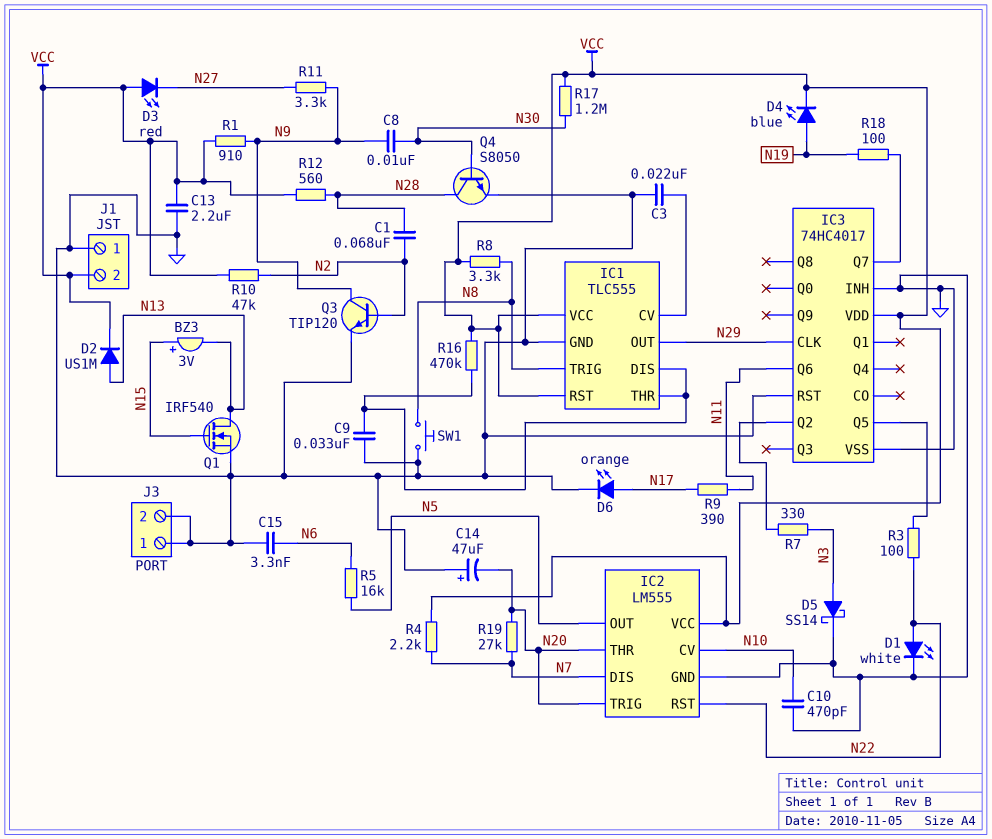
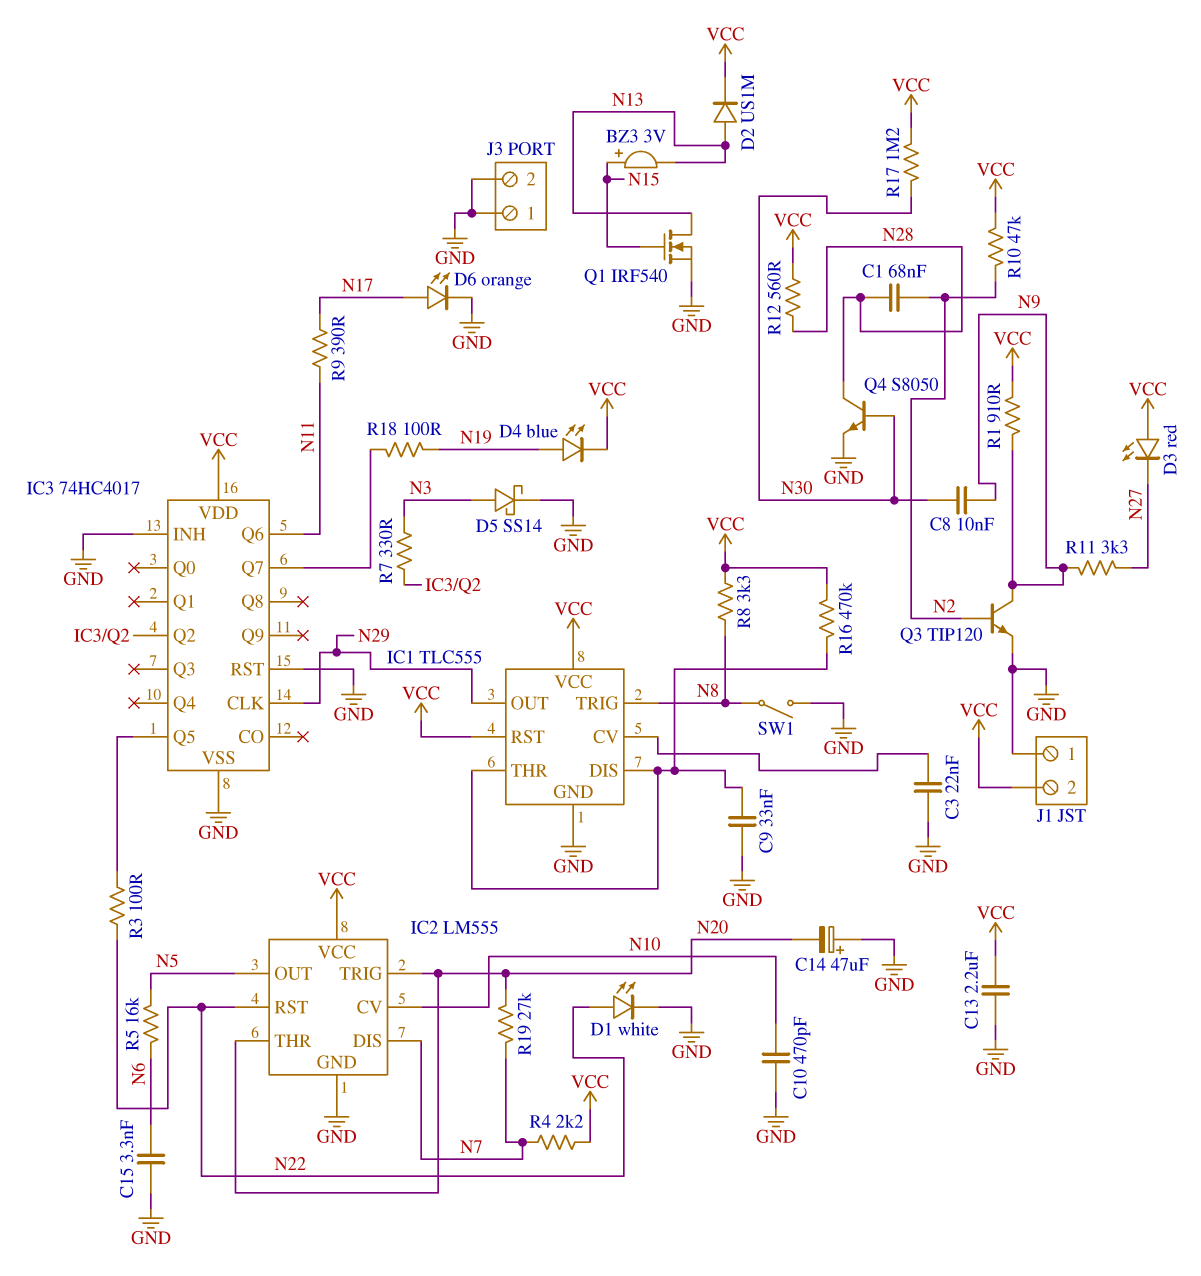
SW1: button (GND, N8) -> switch (GND, N8)

